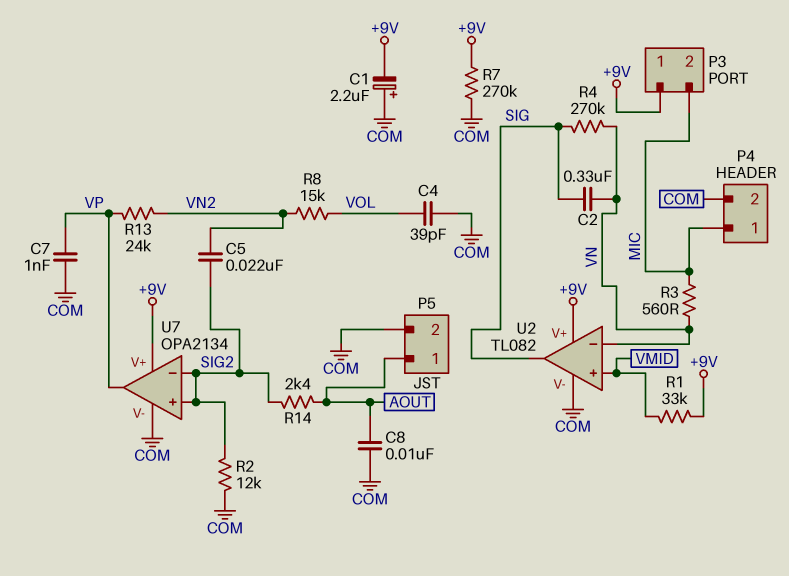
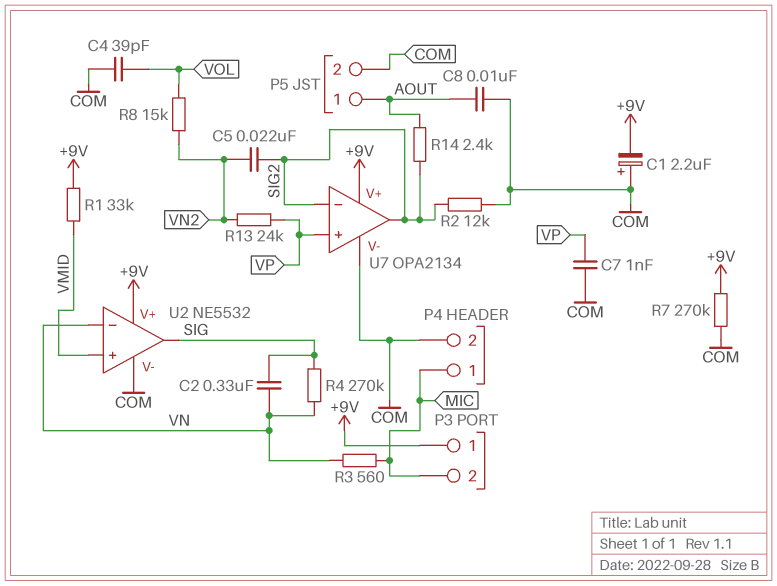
U2: TL082 -> NE5532
U7 pin in+: SIG2 -> VP
U7 pin out: VP -> SIG2

